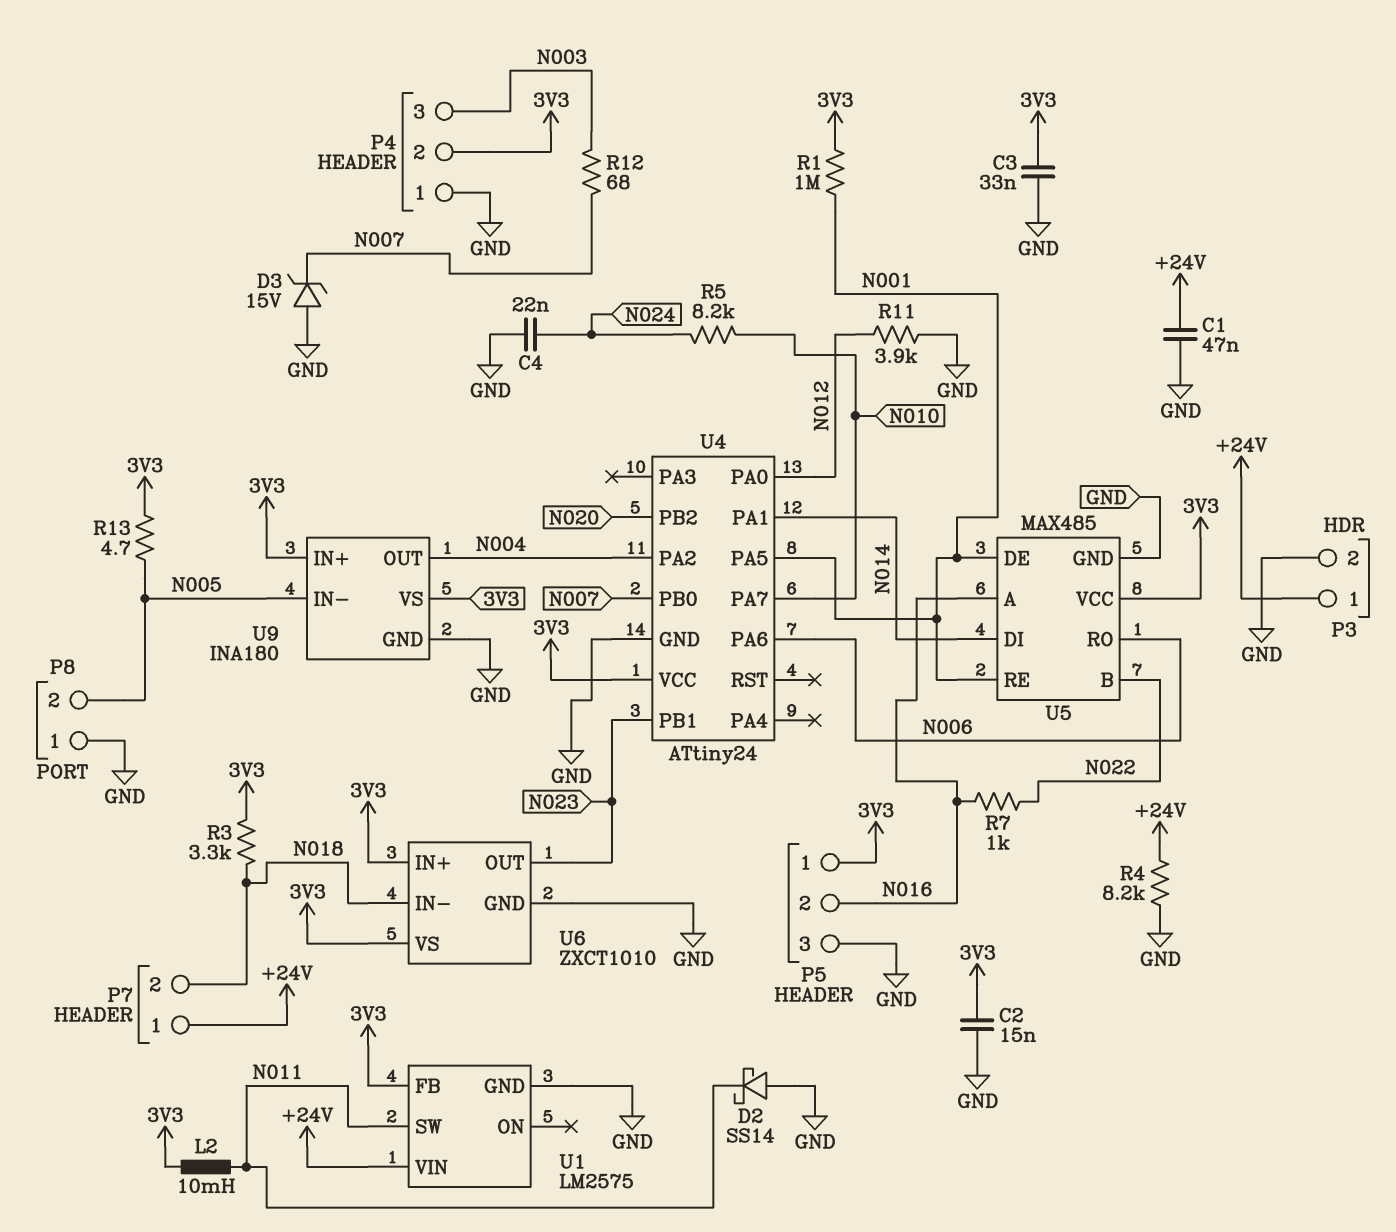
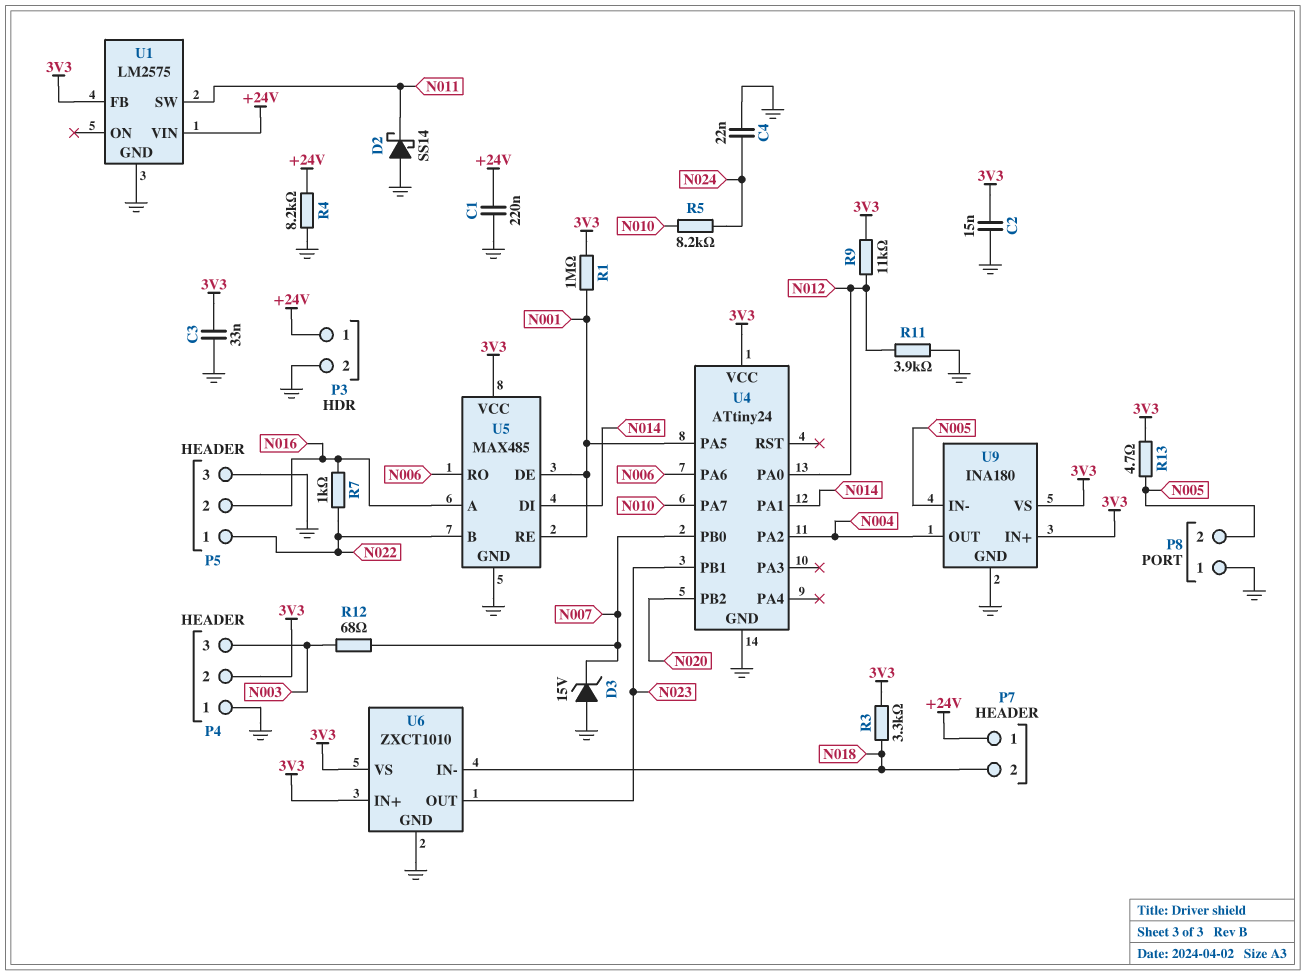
C1: 47nF (+24V, GND) -> 220nF (+24V, GND)
L2: 10mH (3V3, N011) -> none
P5 pin 1: 3V3 -> N022
R9: none -> 11k (3V3, N012)

